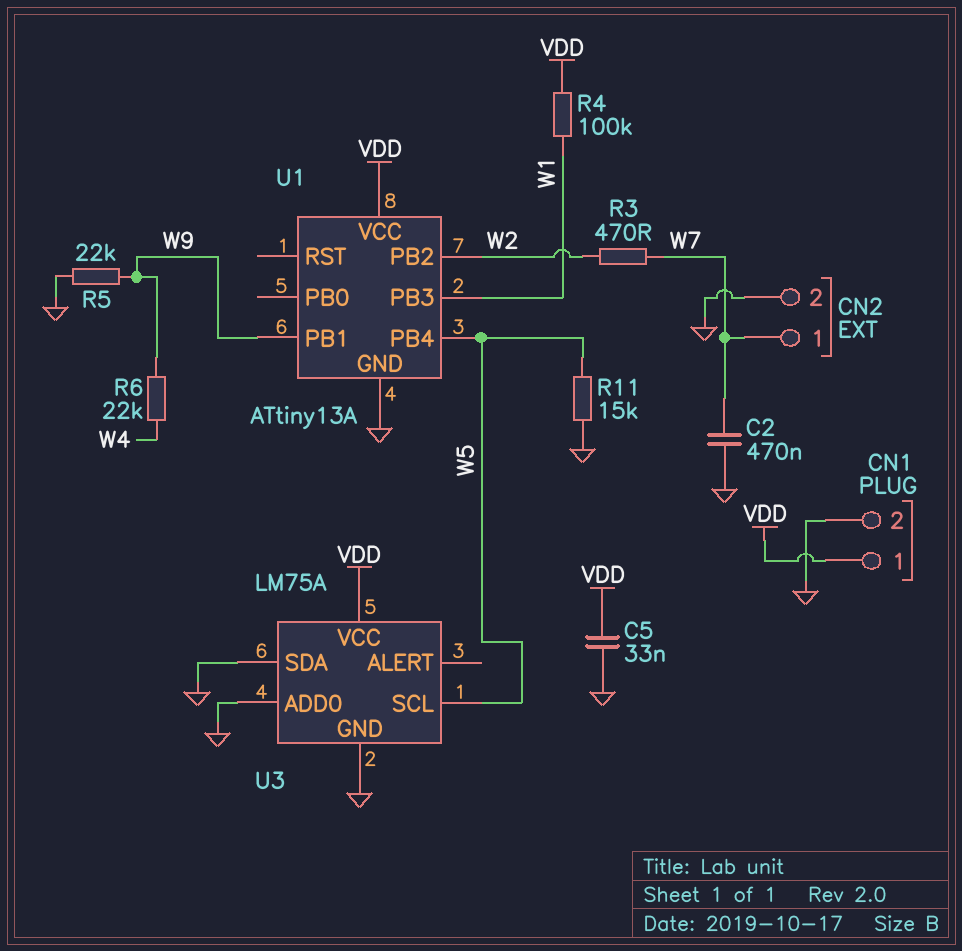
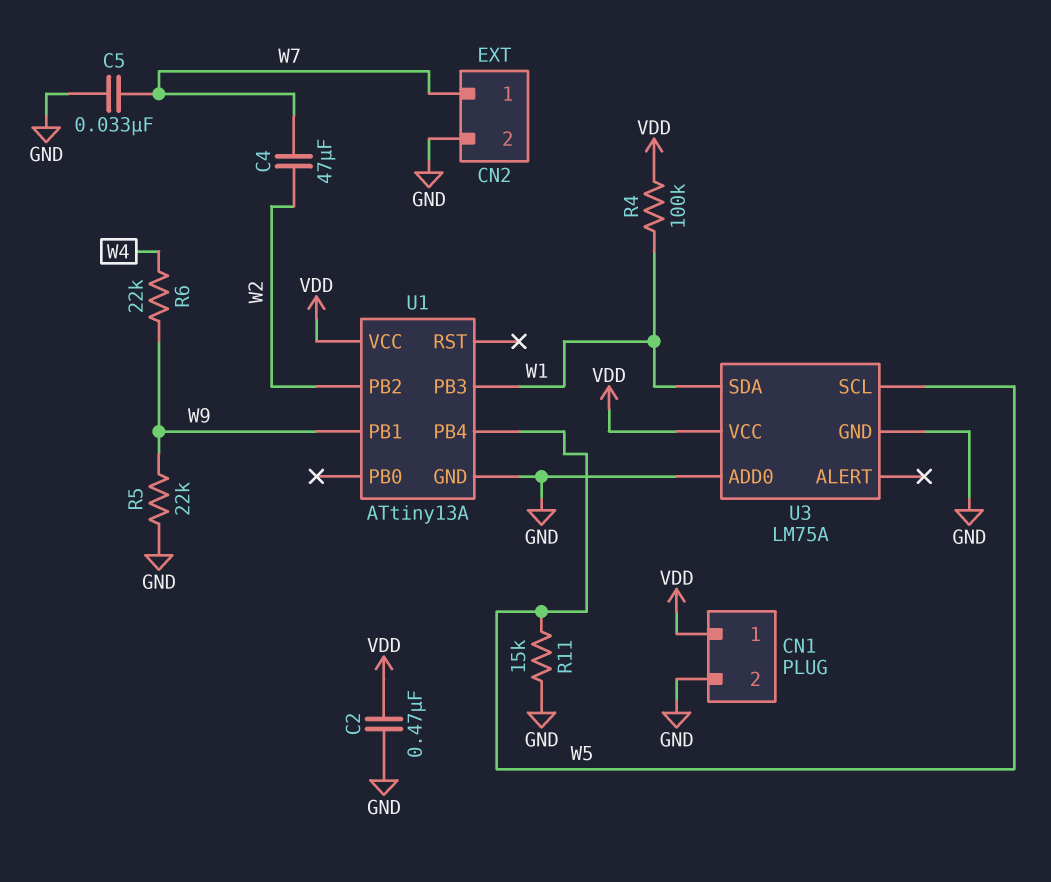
C2: 470nF (GND, W7) -> 470nF (GND, VDD)
C4: none -> 47uF (W2, W7)
C5: 33nF (GND, VDD) -> 33nF (GND, W7)
R3: 470 (W2, W7) -> none
U3 pin SDA: GND -> W1

